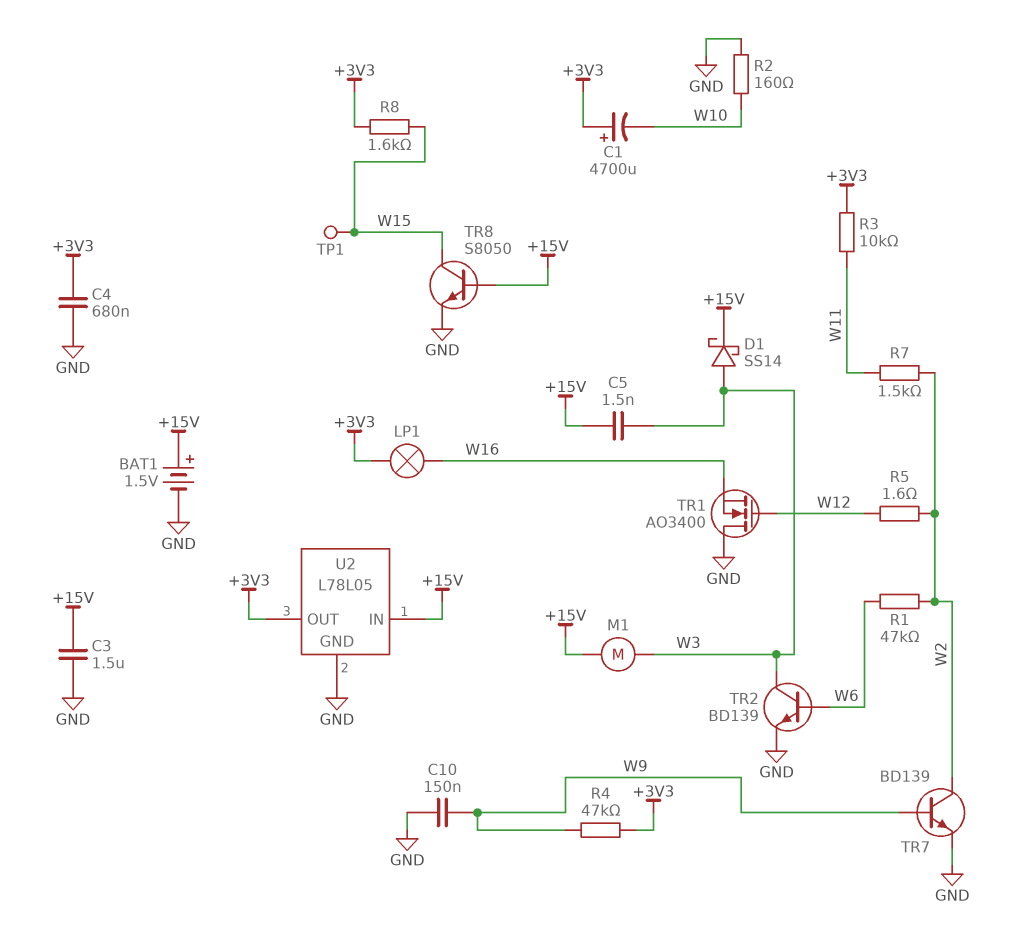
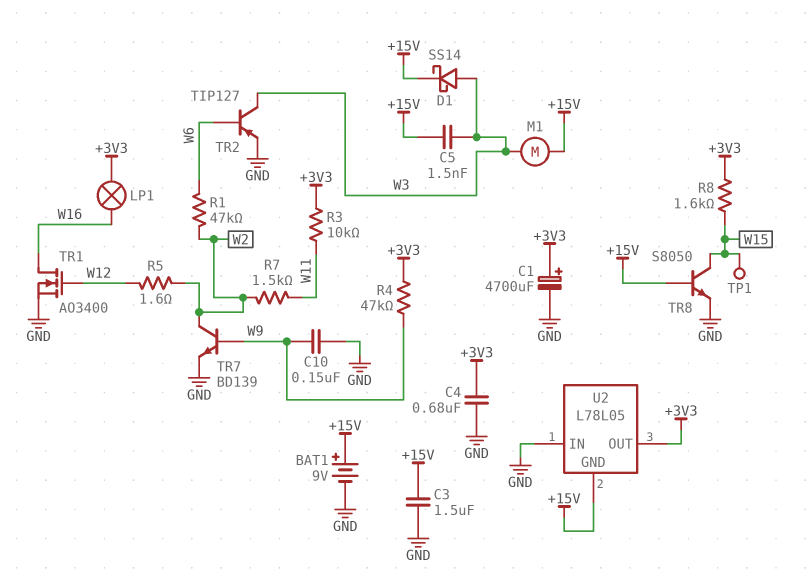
BAT1: 1.5V (plus +15V, minus GND) -> 9V (plus +15V, minus GND)
C1: 4700uF (plus +3V3, minus W10) -> 4700uF (plus +3V3, minus GND)
R2: 160 (GND, W10) -> none
TR1: NMOS AO3400 (G W12, D GND, S W16) -> NMOS AO3400 (G W12, D W16, S GND)
TR2: NPN BD139 (B W6, C W3, E GND) -> PNP TIP127 (B W6, C W3, E GND)
U2 pin GND: GND -> +15V
U2 pin IN: +15V -> GND

